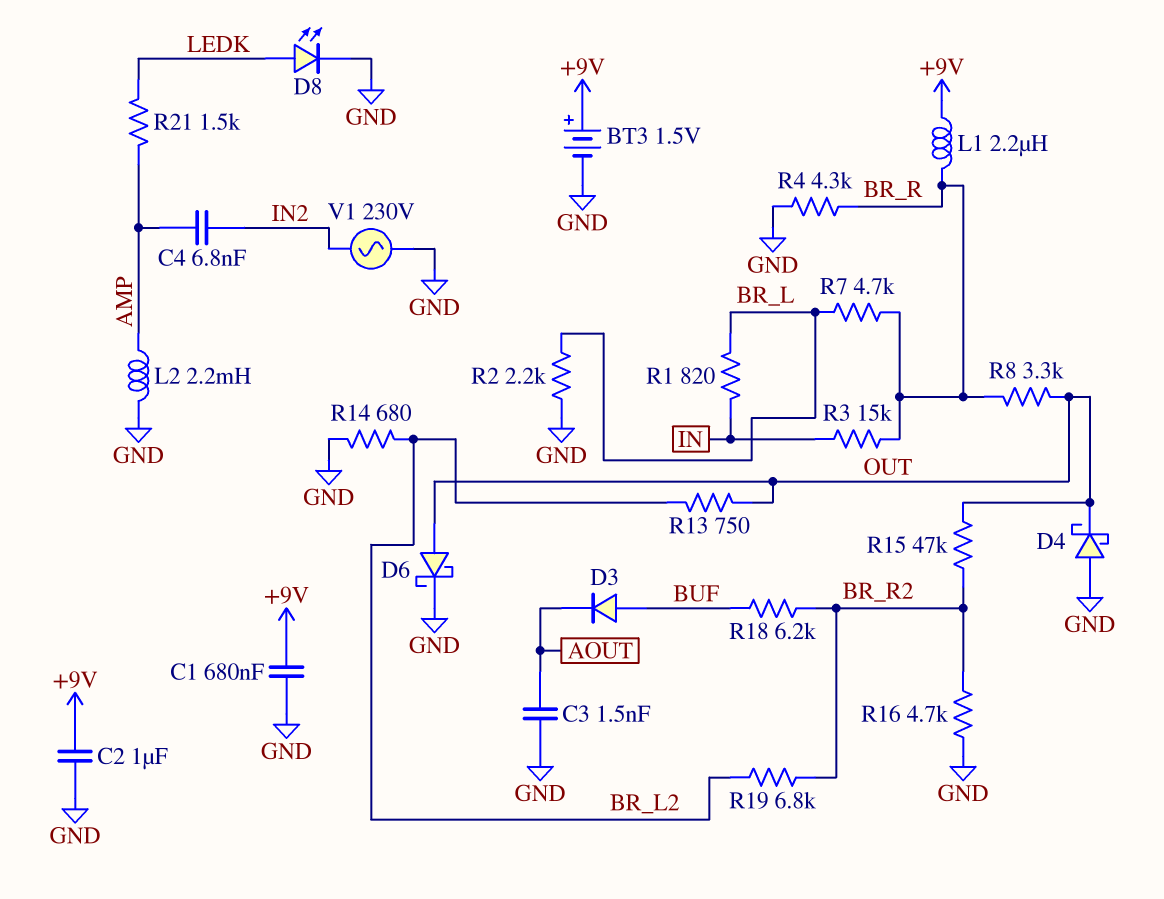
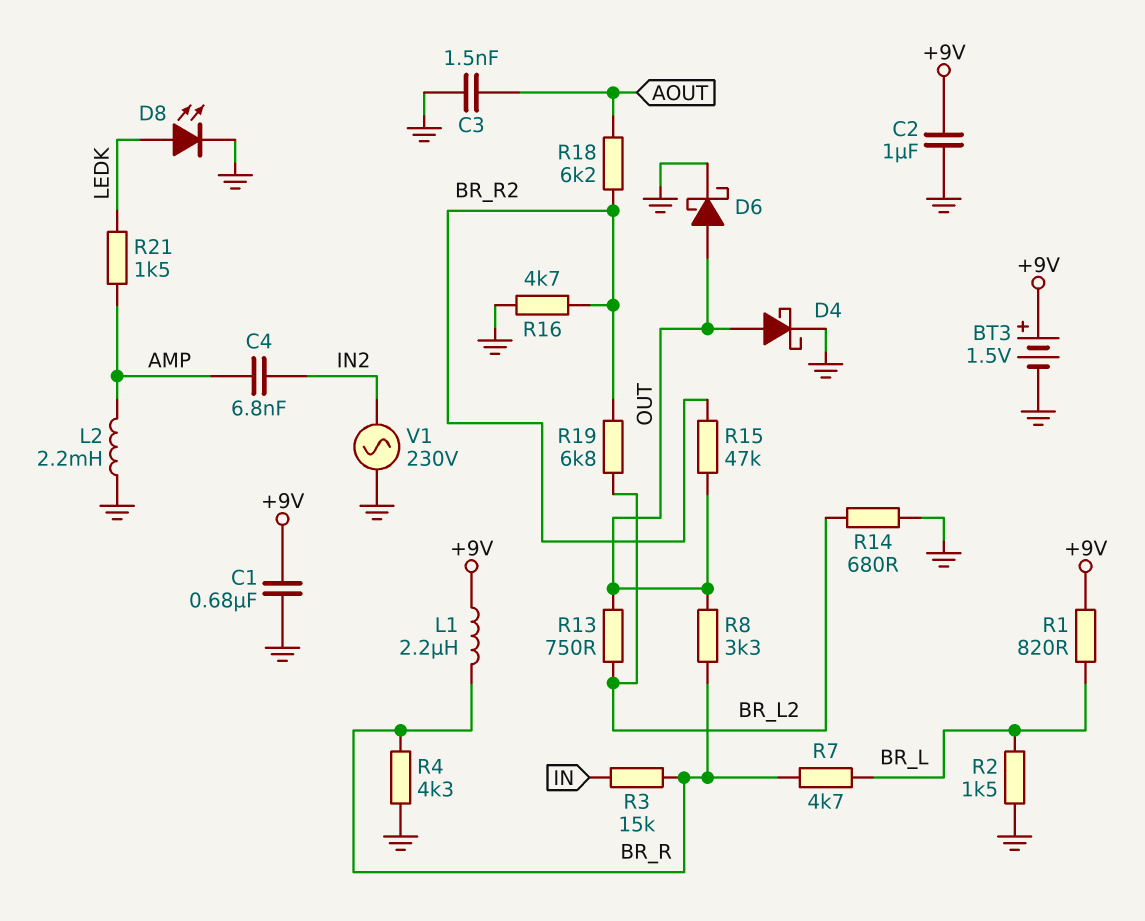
D3: diode (A BUF, K AOUT) -> none
D4: schottky (A GND, K OUT) -> schottky (A OUT, K GND)
R1: 820 (BR_L, IN) -> 820 (+9V, BR_L)
R2: 2.2k (BR_L, GND) -> 1.5k (BR_L, GND)
R18: 6.2k (BR_R2, BUF) -> 6.2k (AOUT, BR_R2)

